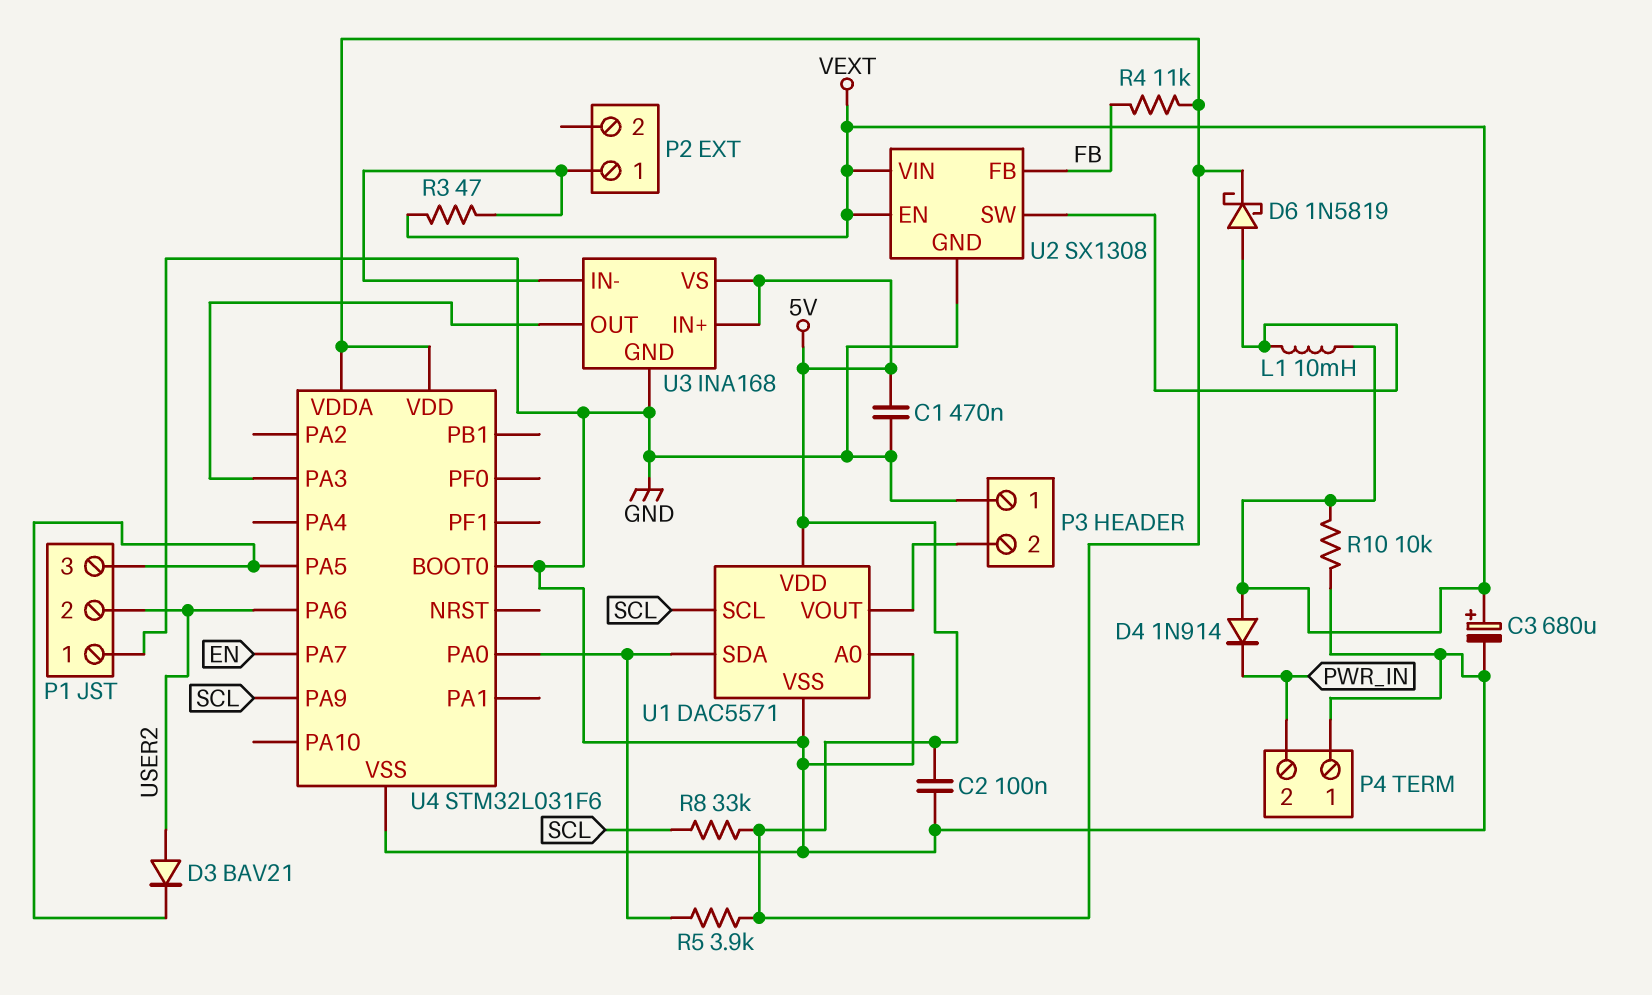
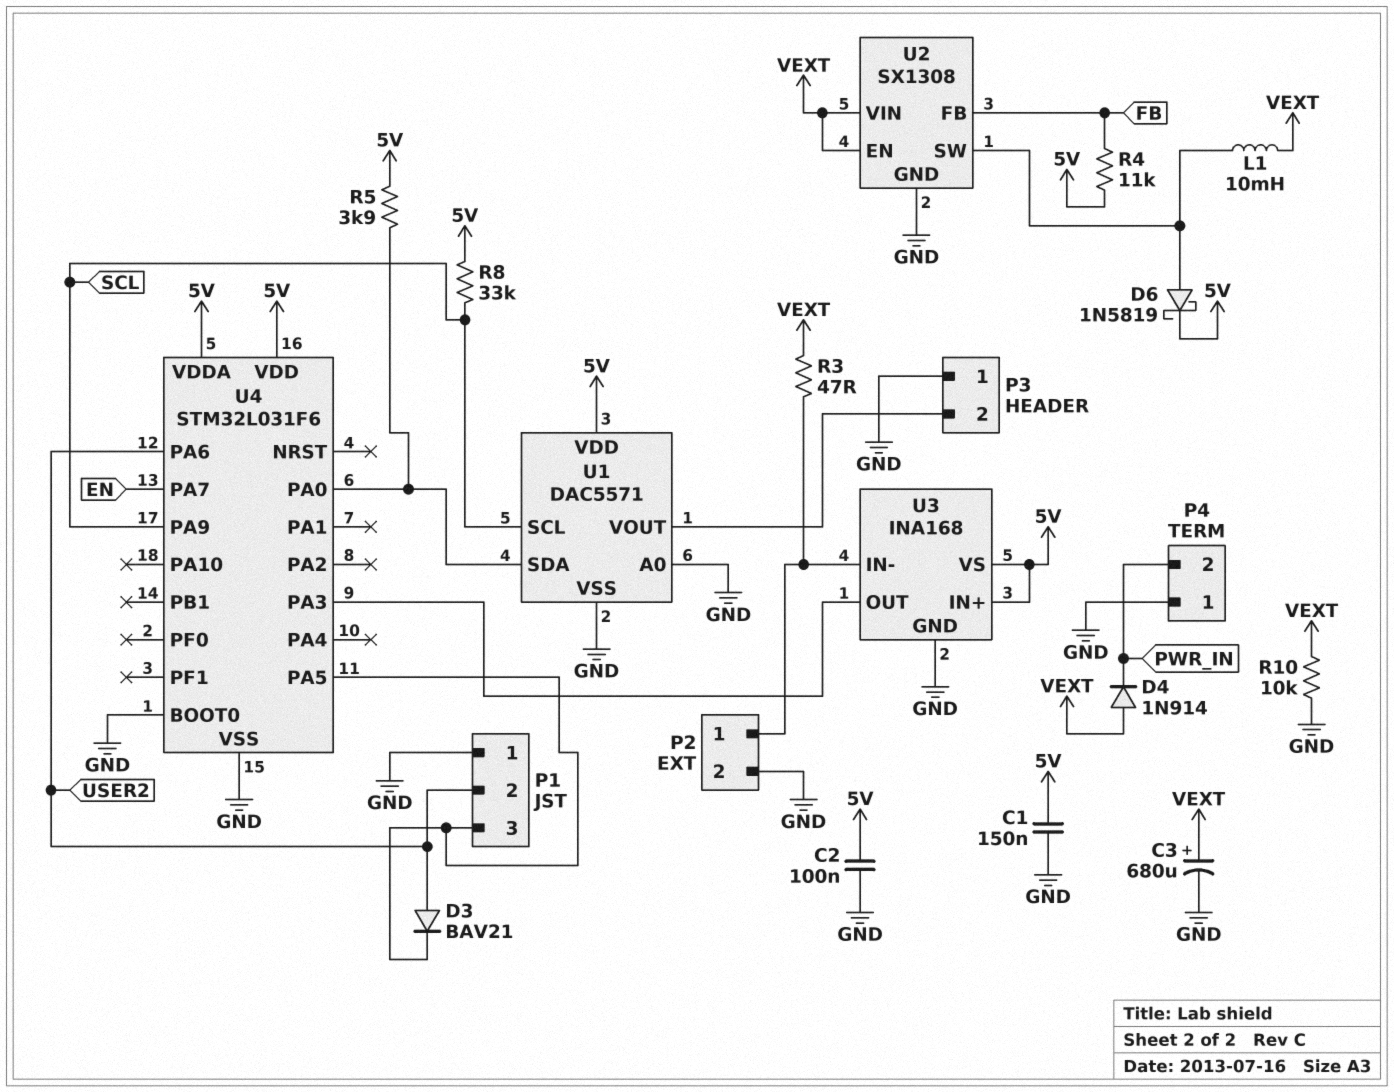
C1: 470nF (5V, GND) -> 150nF (5V, GND)
P2 pin 2: none -> GND

